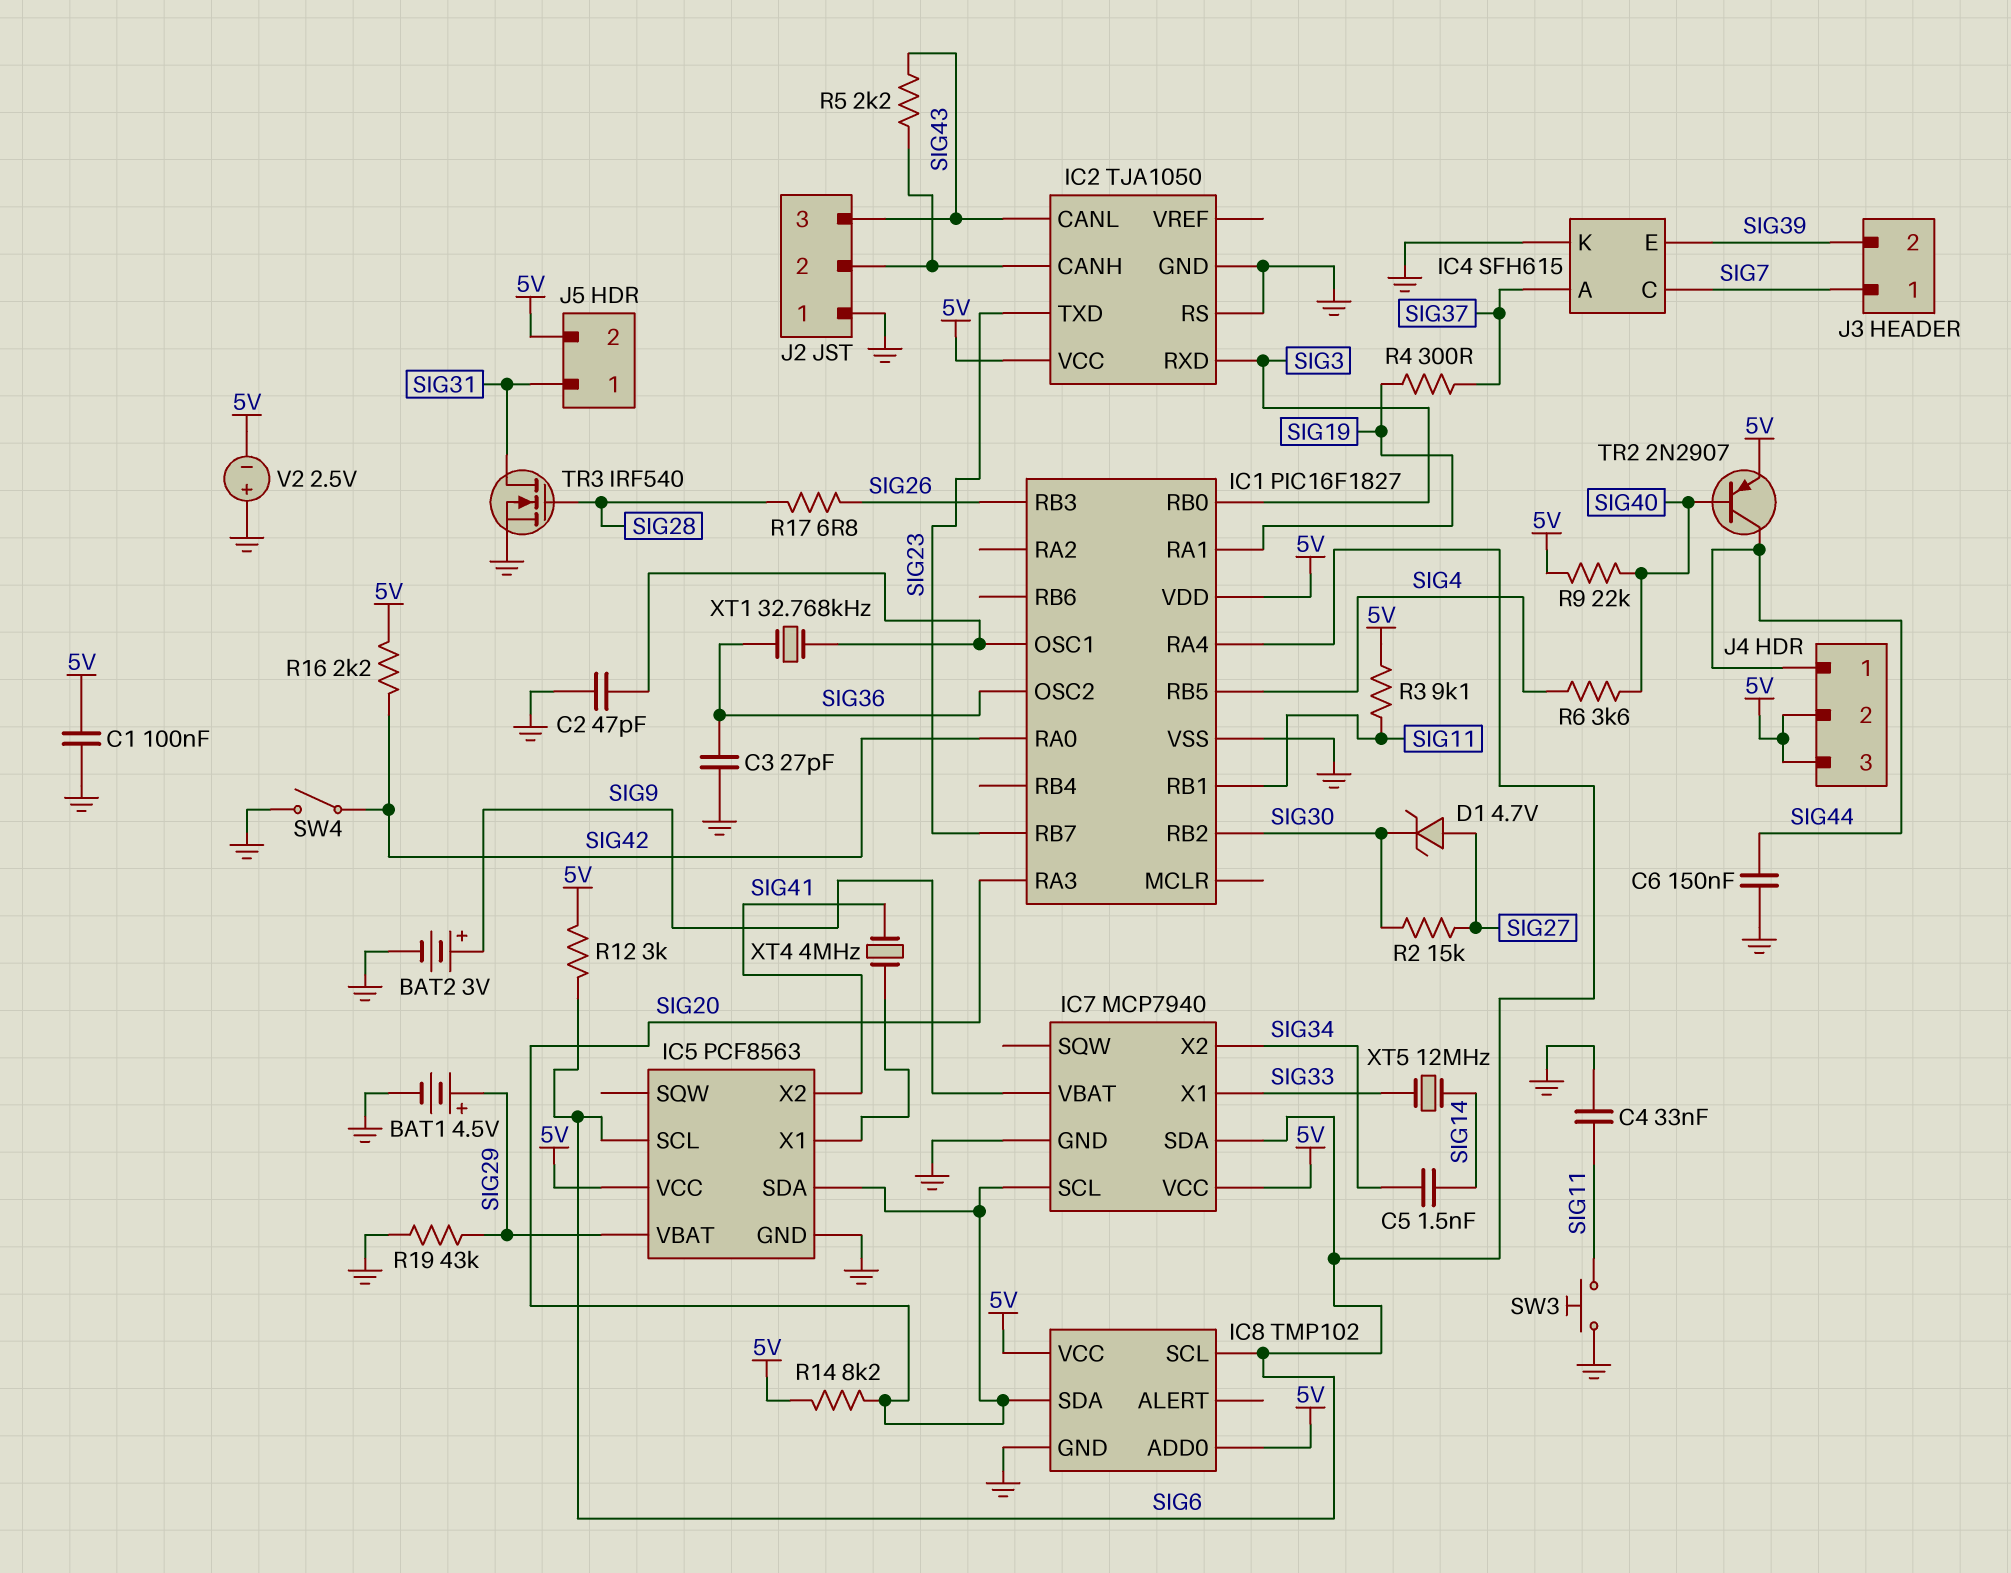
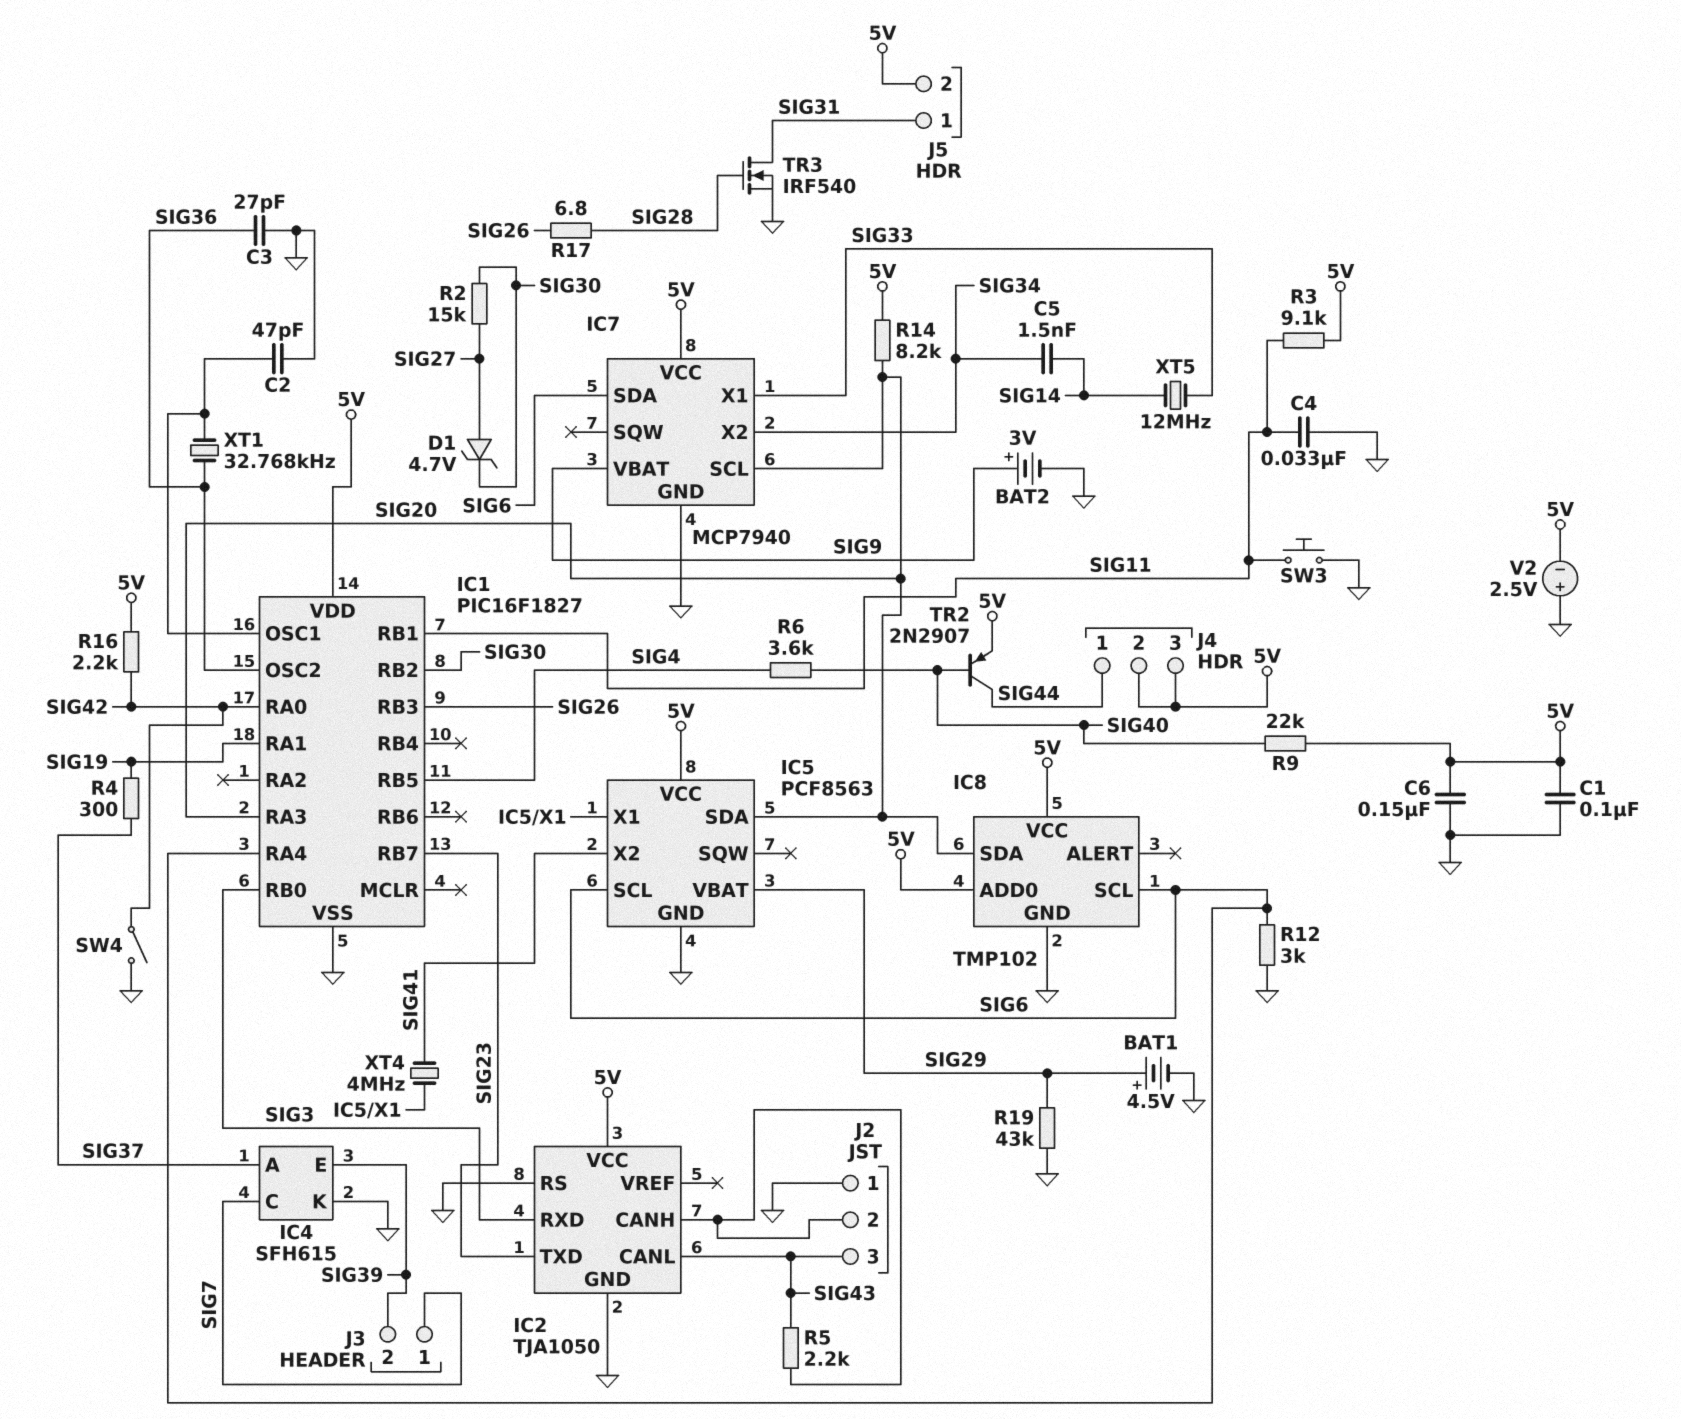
C6: 150nF (GND, SIG44) -> 150nF (5V, GND)
R12: 3k (5V, SIG6) -> 3k (GND, SIG6)

